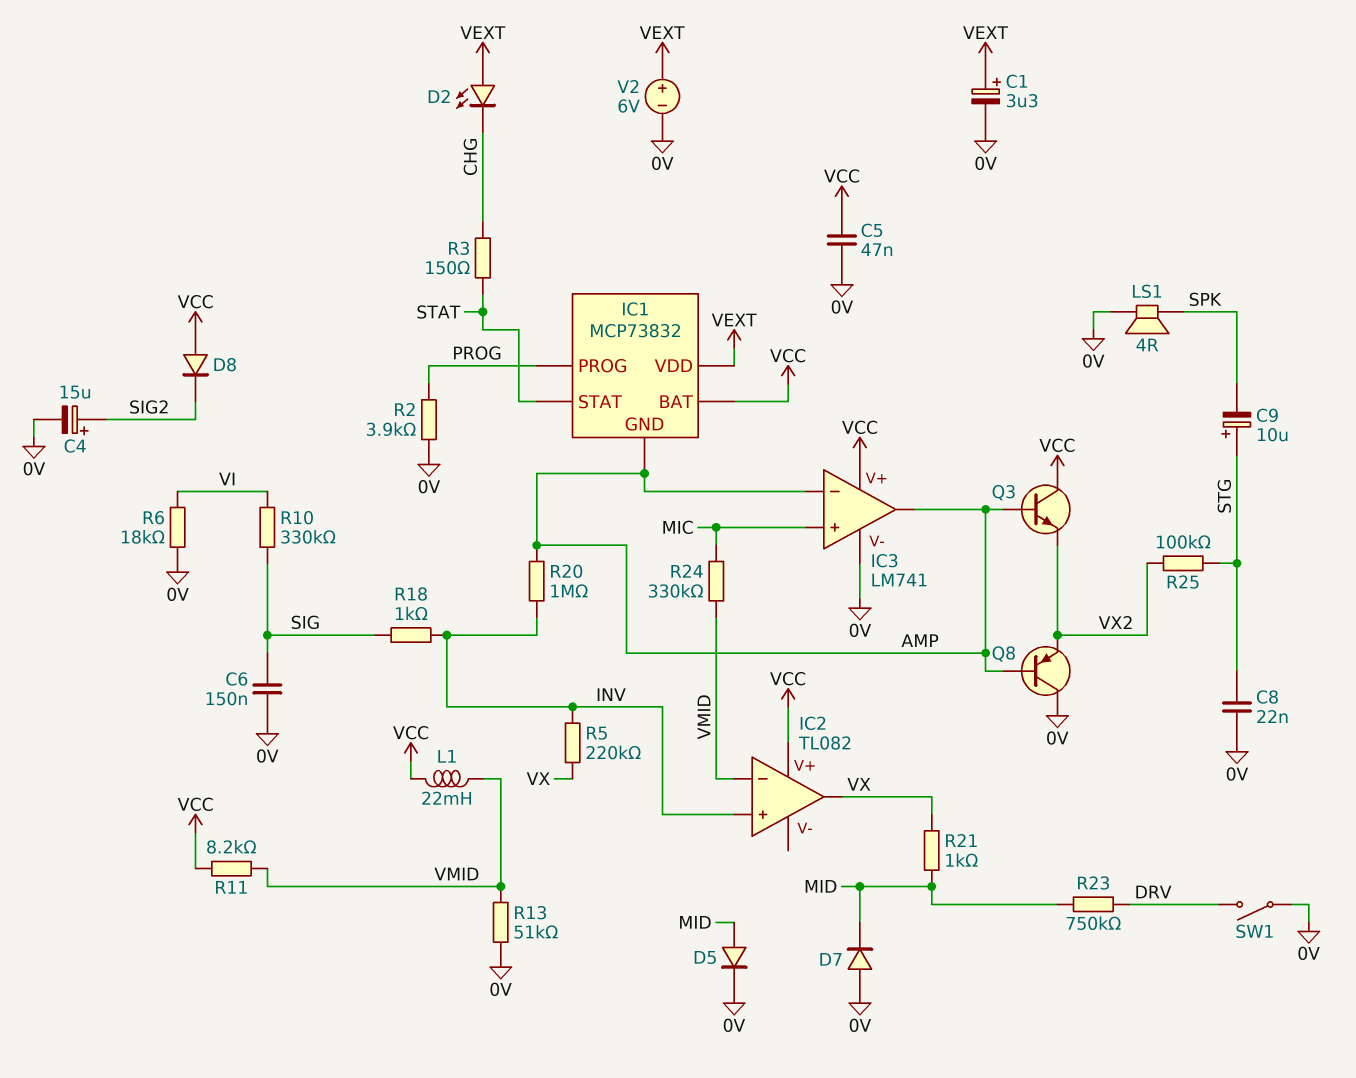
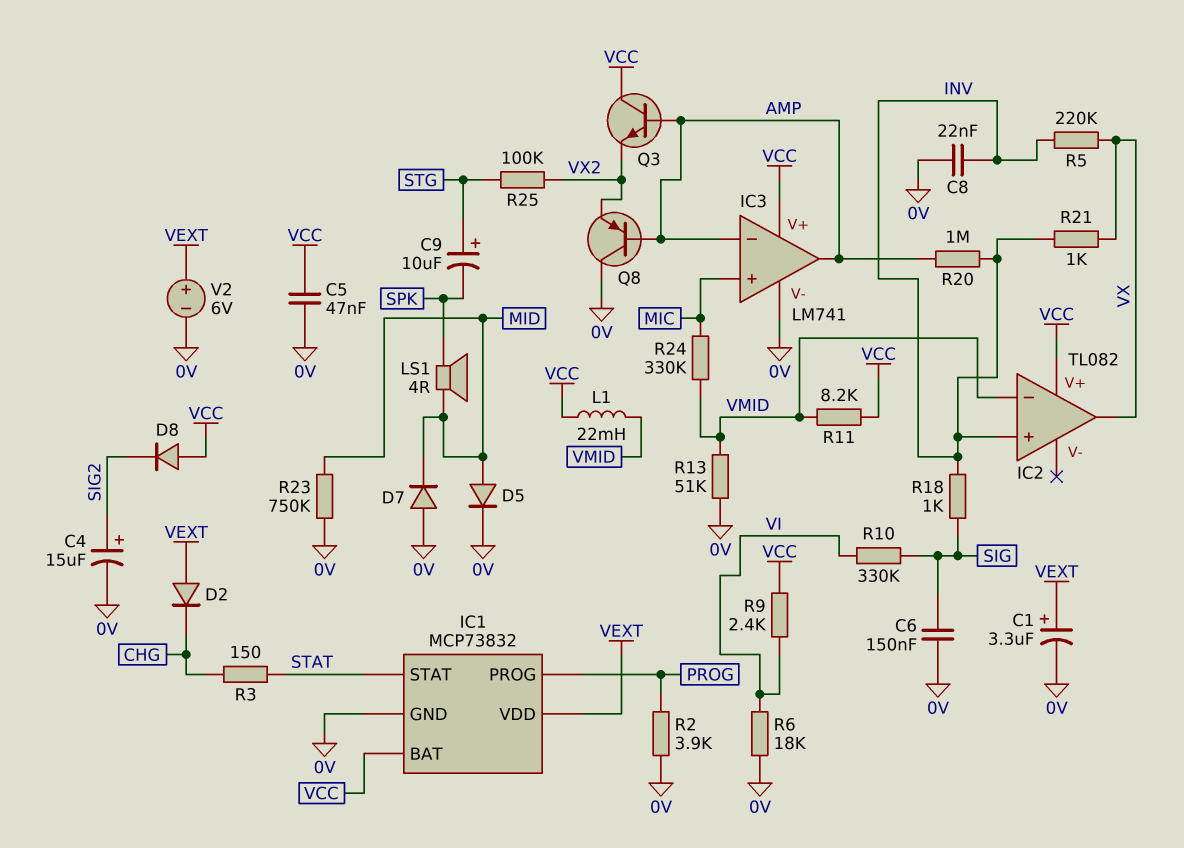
C8: 22nF (0V, STG) -> 22nF (0V, INV)
D2: LED (A VEXT, K CHG) -> diode (A VEXT, K CHG)
IC1 pin GND: AMP -> 0V
LS1: speaker 4R (0V, SPK) -> speaker 4R (MID, SPK)
R9: none -> 2.4k (VCC, VI)
R21: 1k (MID, VX) -> 1k (INV, VX)
R23: 750k (DRV, MID) -> 750k (0V, MID)
SW1: switch (0V, DRV) -> none

